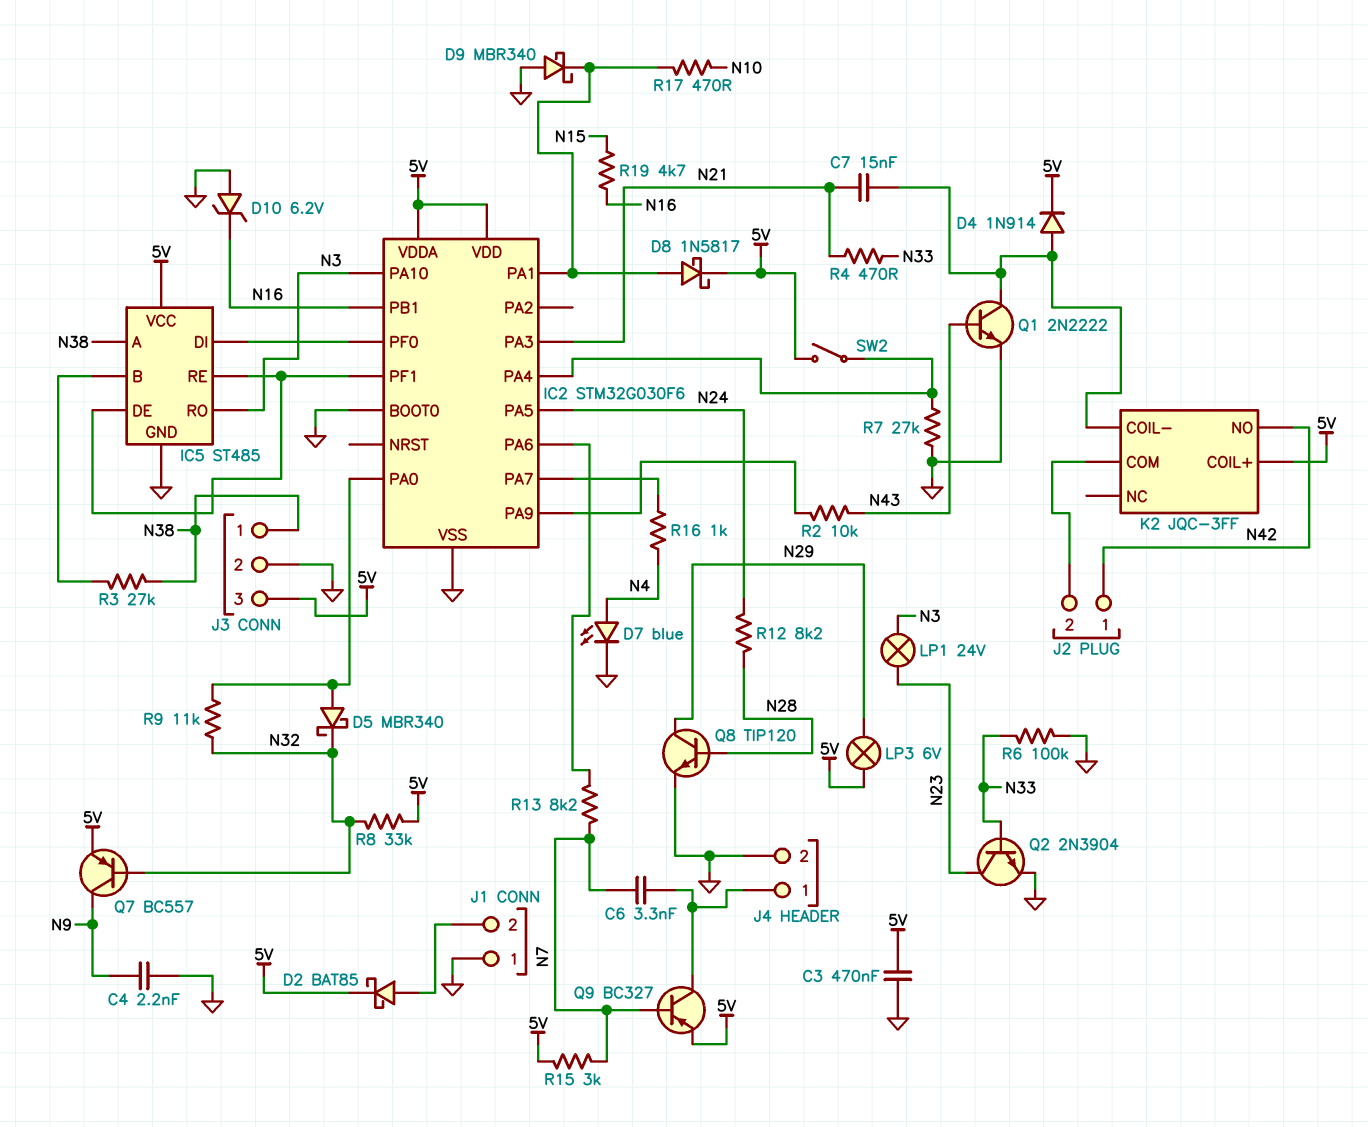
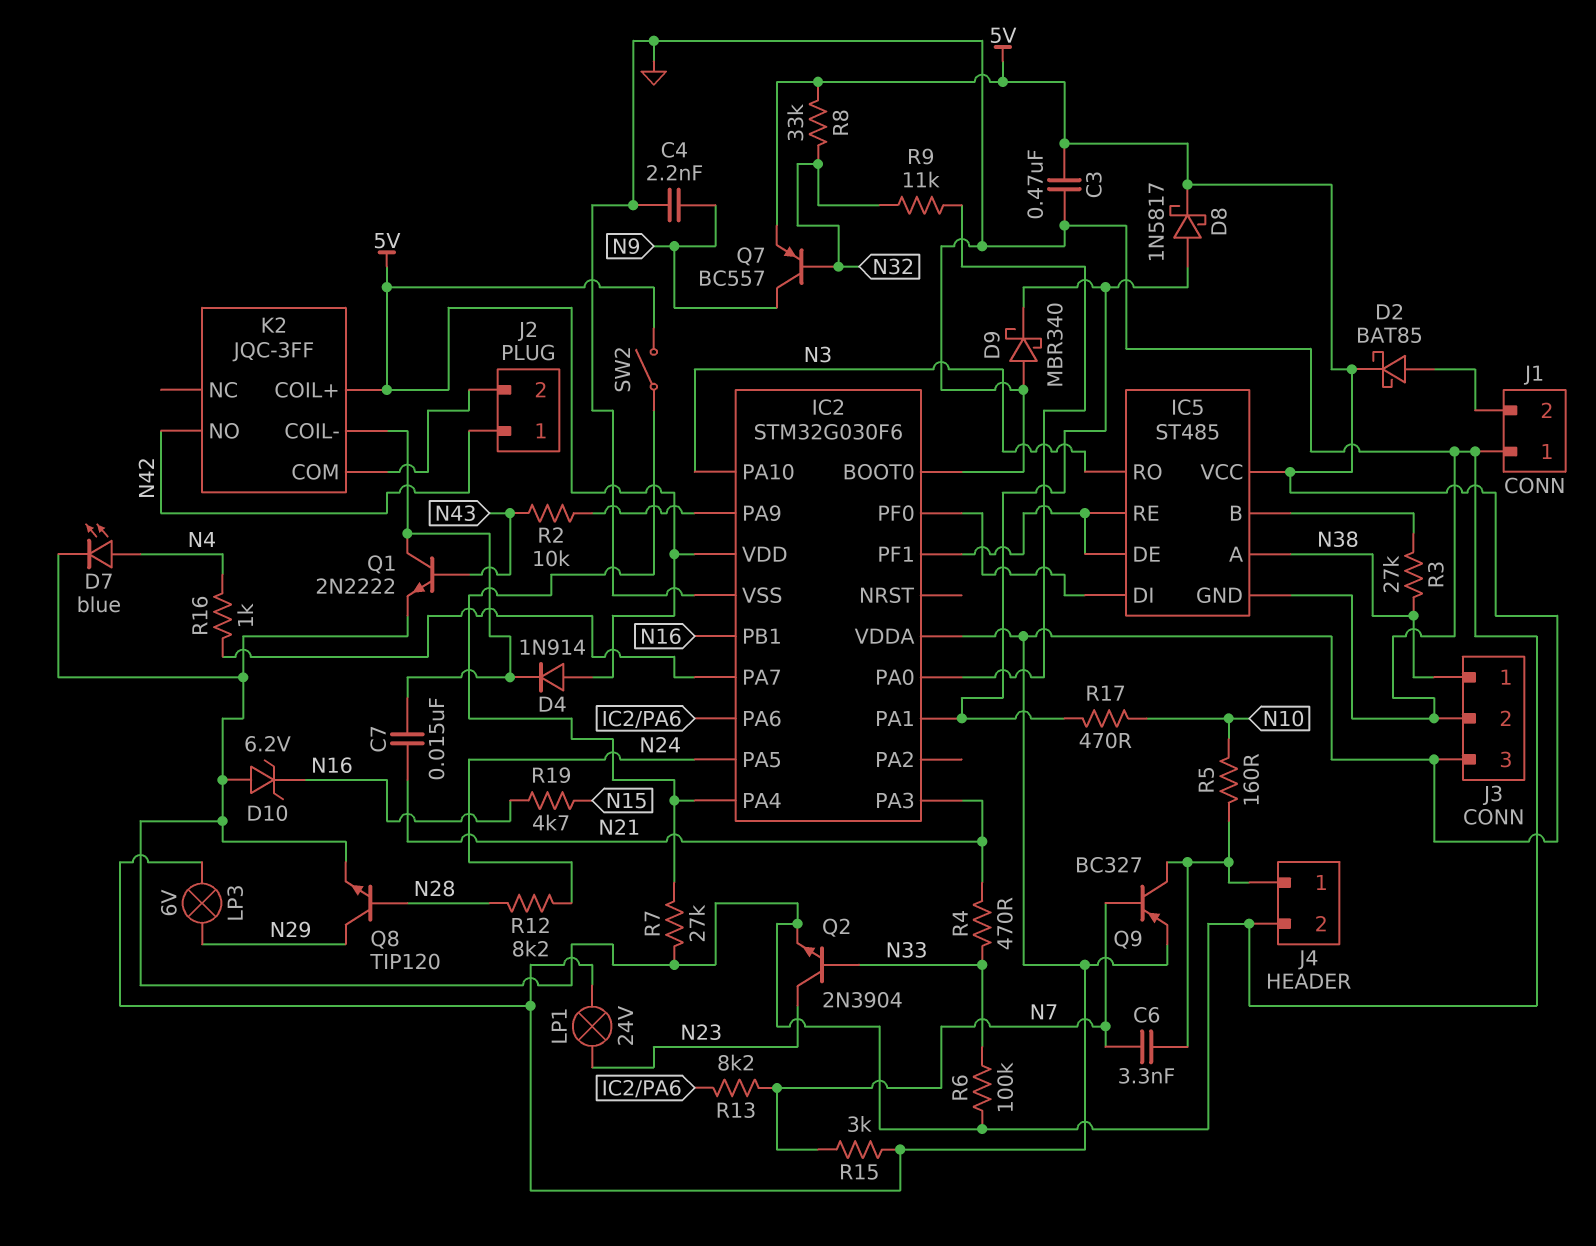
D4: diode 1N914 (A K2/COIL-, K 5V) -> diode 1N914 (A 5V, K K2/COIL-)
D5: schottky MBR340 (A IC2/PA0, K N32) -> none
LP1: lamp 24V (N3, N23) -> lamp 24V (5V, N23)
R5: none -> 160 (J4/1, N10)

